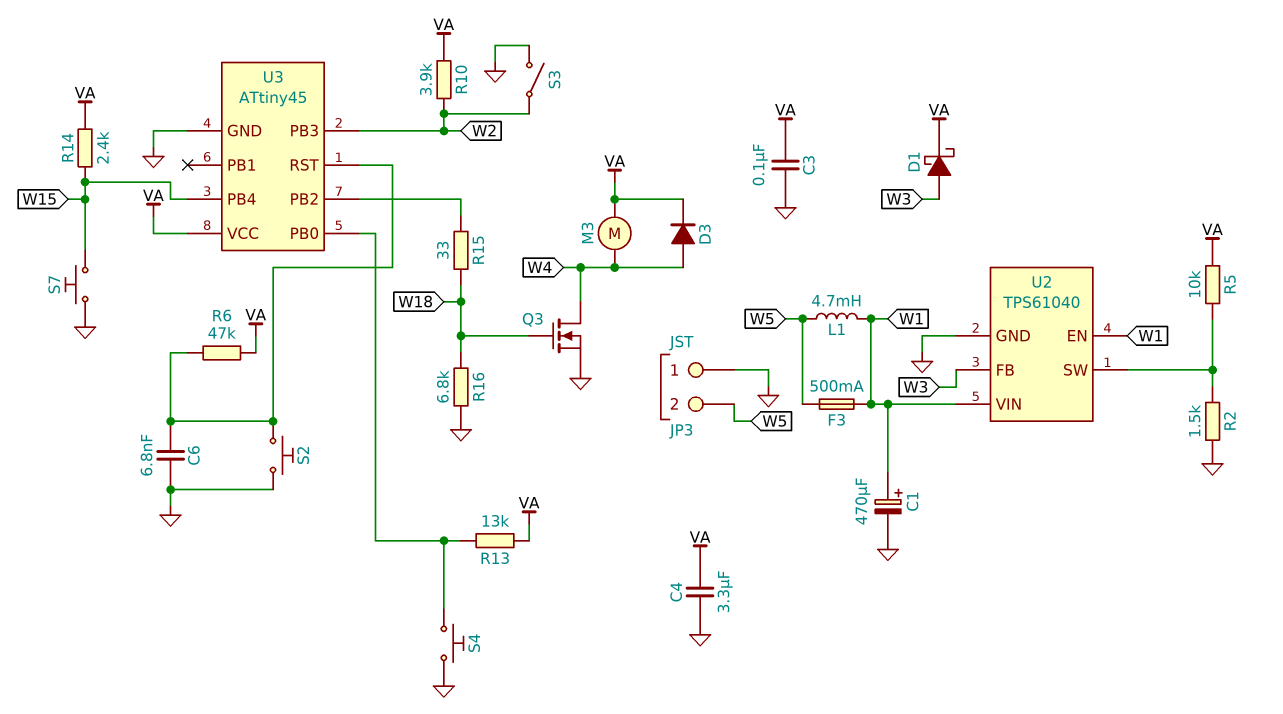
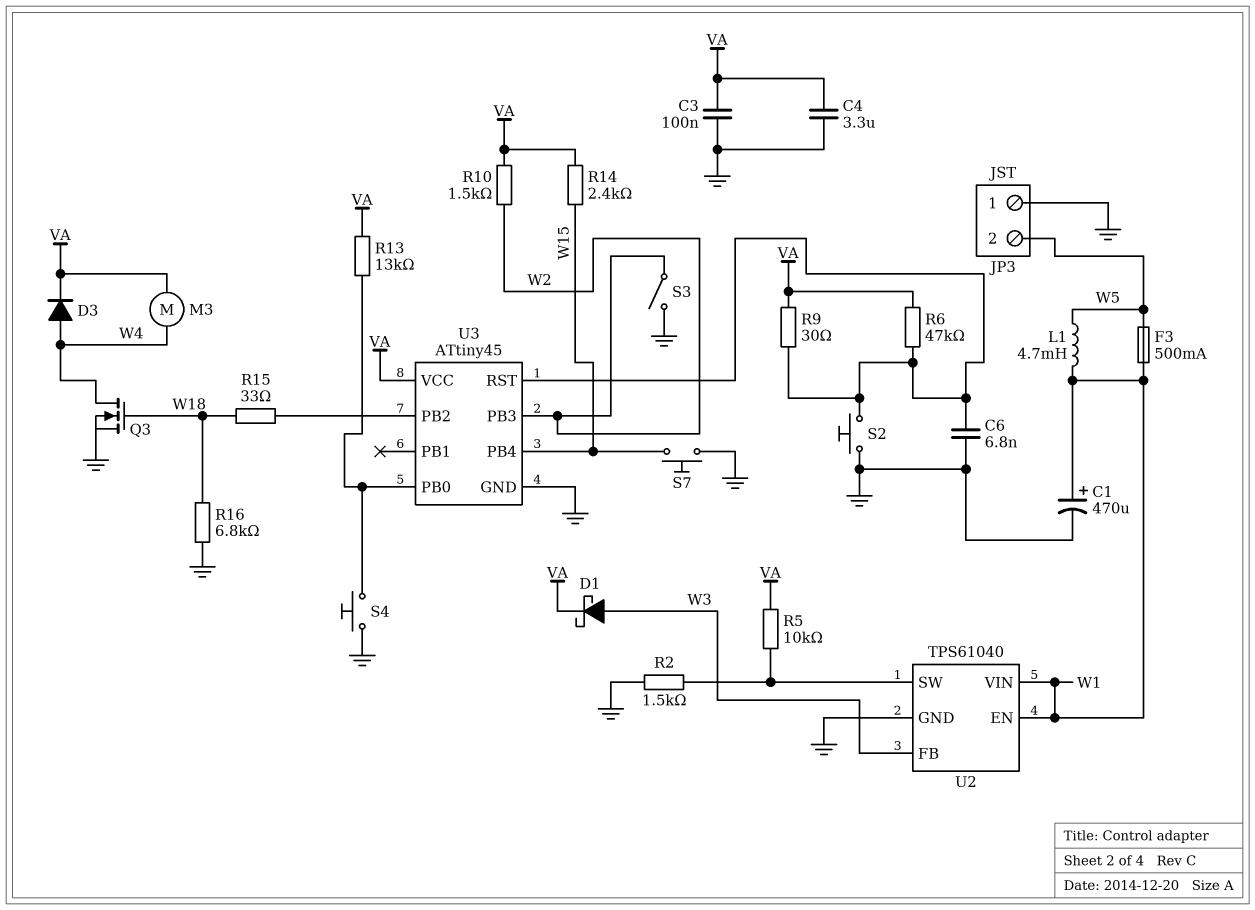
R9: none -> 30 (U3/RST, VA)
R10: 3.9k (VA, W2) -> 1.5k (VA, W2)

